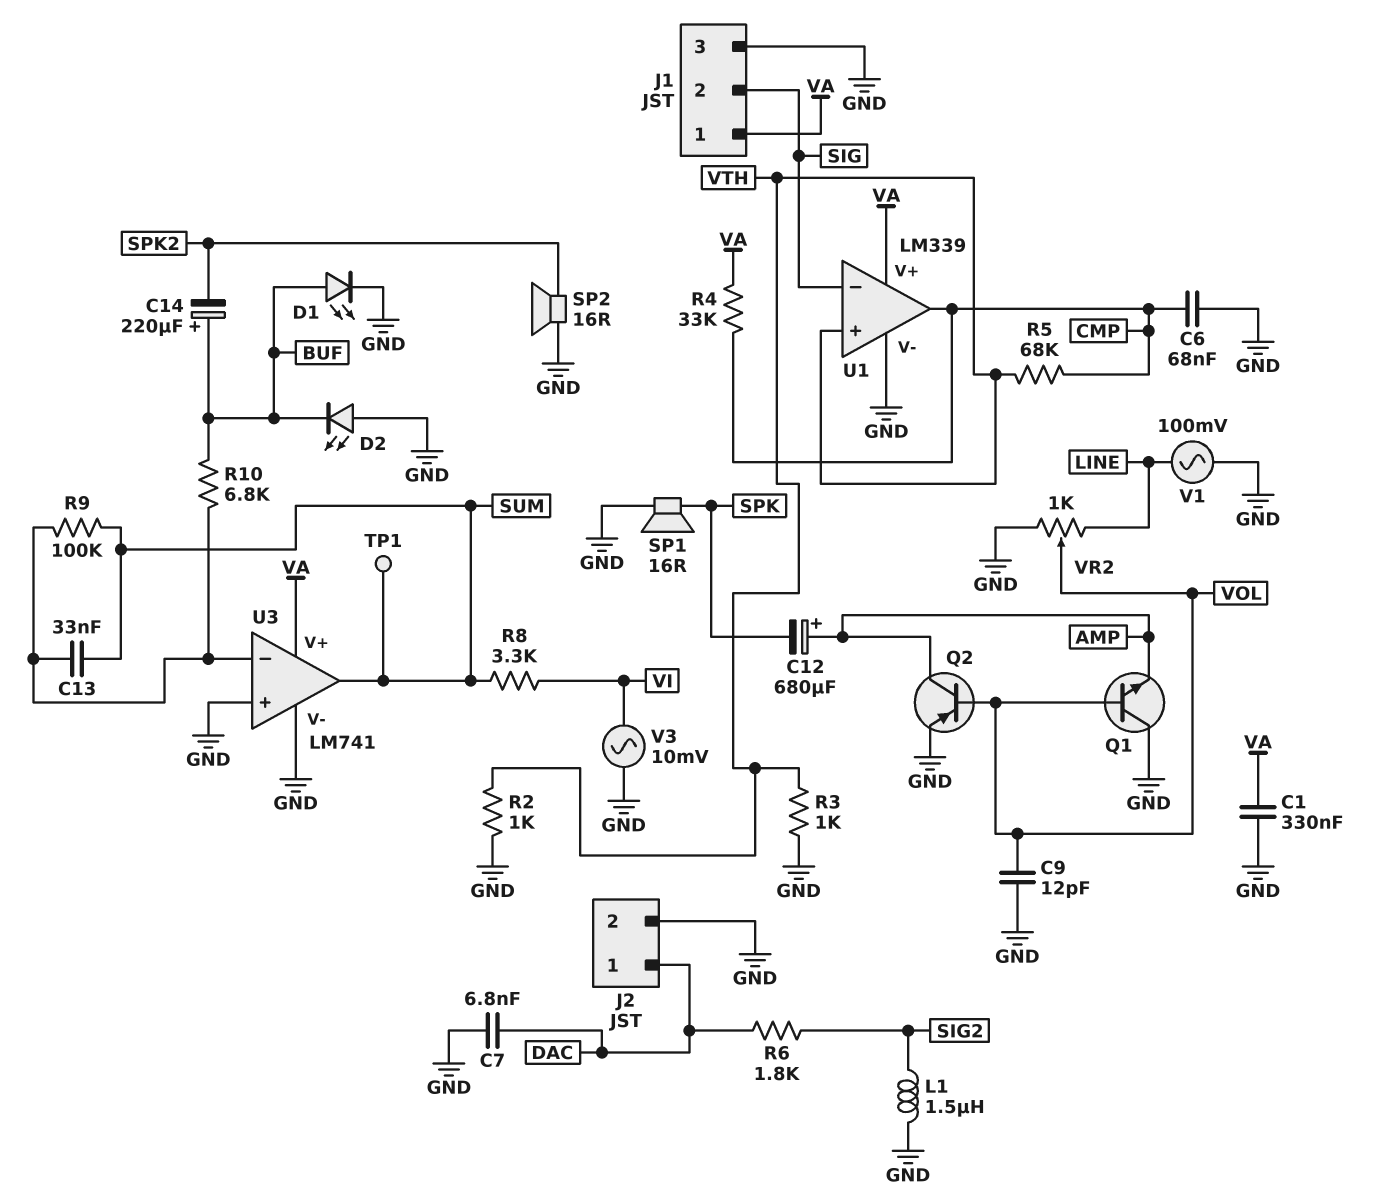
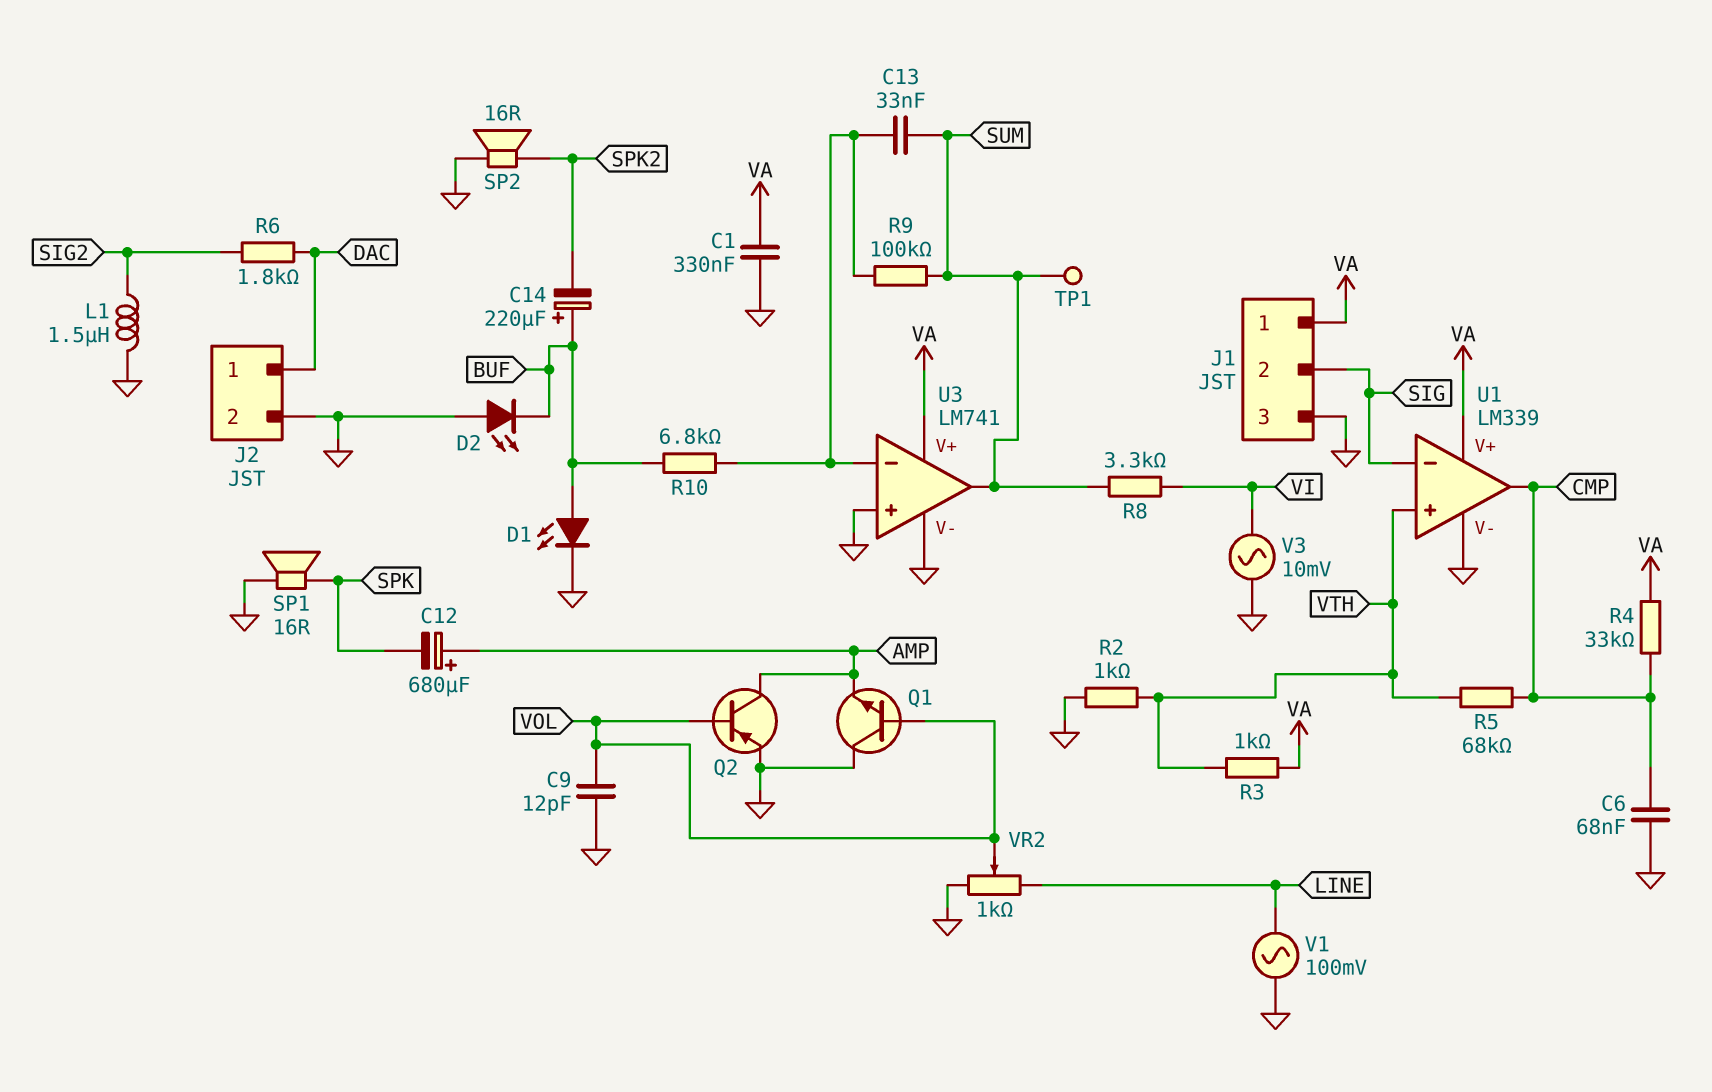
C7: 6.8nF (DAC, GND) -> none
R3: 1k (GND, VTH) -> 1k (VA, VTH)

